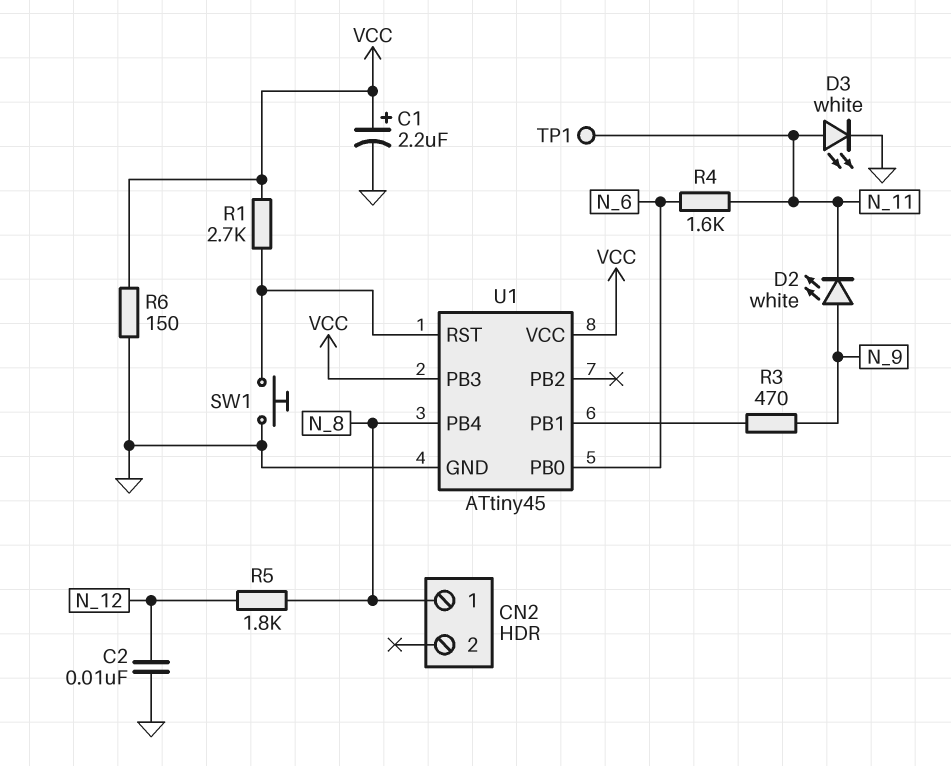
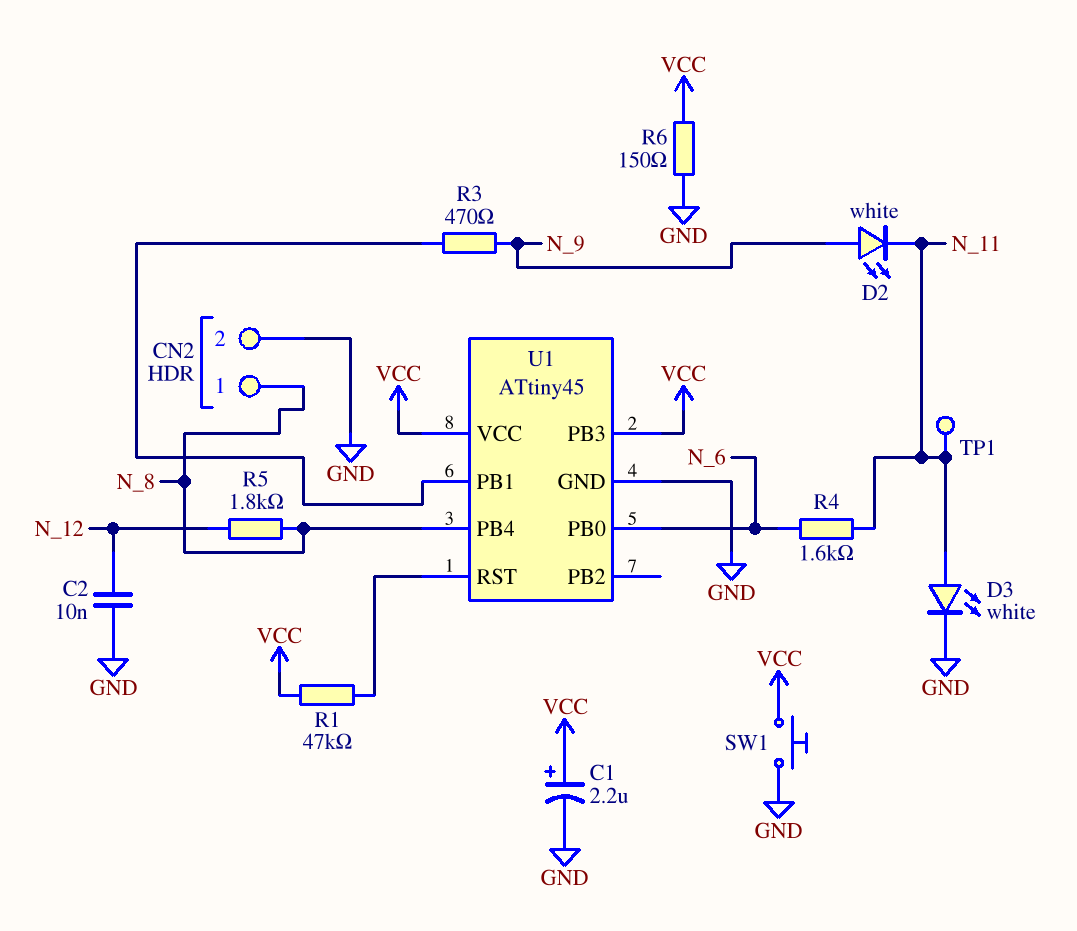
CN2 pin 2: none -> GND
R1: 2.7k (U1/RST, VCC) -> 47k (U1/RST, VCC)
SW1: button (GND, U1/RST) -> button (GND, VCC)

